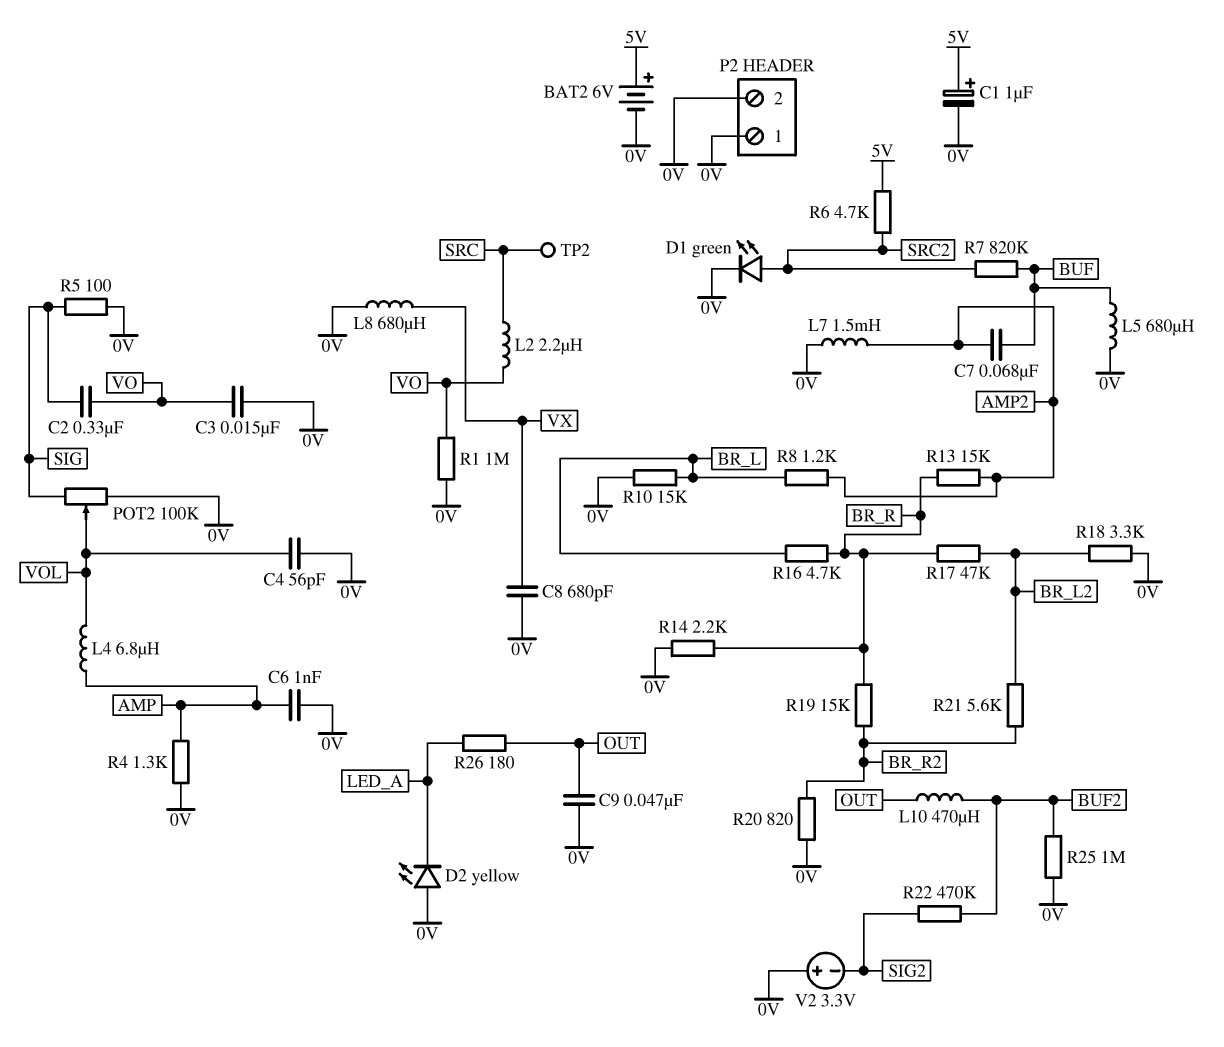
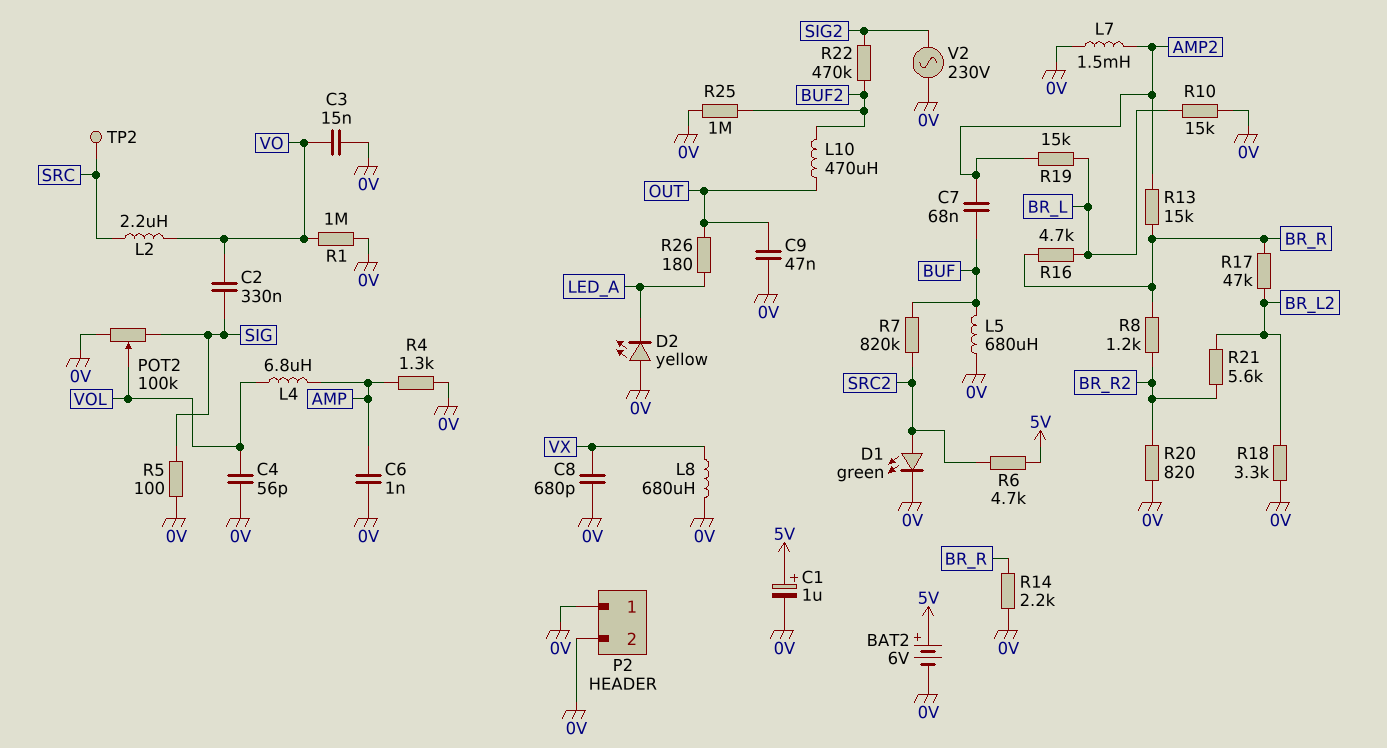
R8: 1.2k (AMP2, BR_L) -> 1.2k (BR_R, BR_R2)
R19: 15k (BR_R, BR_R2) -> 15k (AMP2, BR_L)
V2: 3.3V (plus 0V, minus SIG2) -> AC 230V (0V, SIG2)

